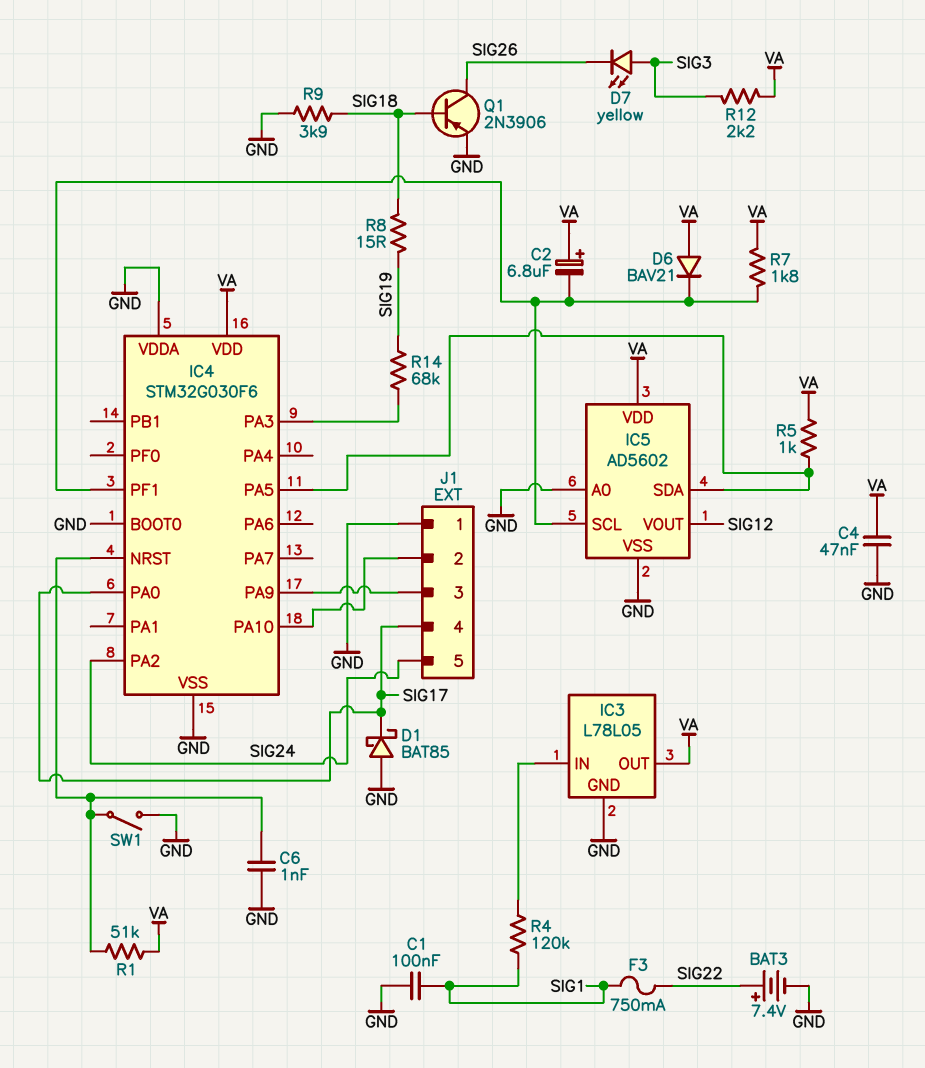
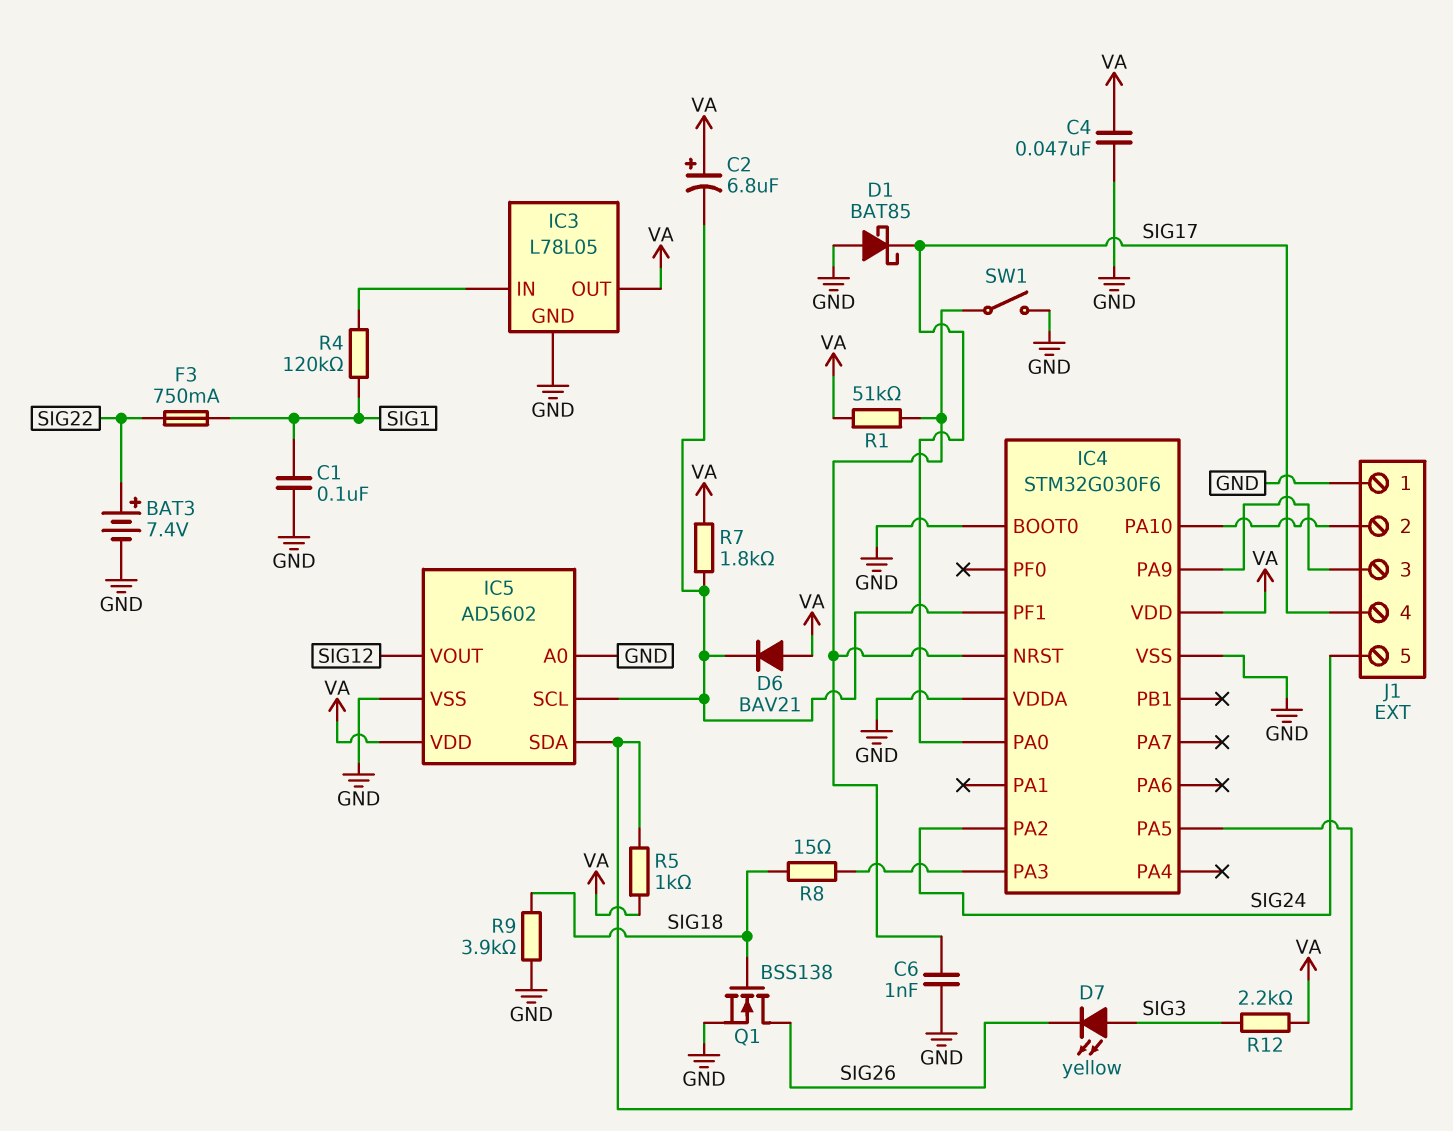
Q1: PNP 2N3906 (B SIG18, C SIG26, E GND) -> NMOS BSS138 (G SIG18, D SIG26, S GND)
R8: 15 (SIG18, SIG19) -> 15 (IC4/PA3, SIG18)
R14: 68k (IC4/PA3, SIG19) -> none

